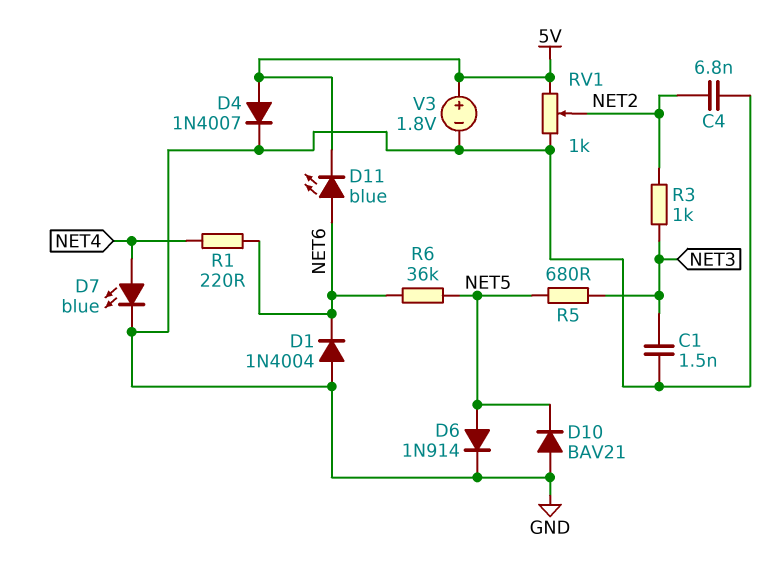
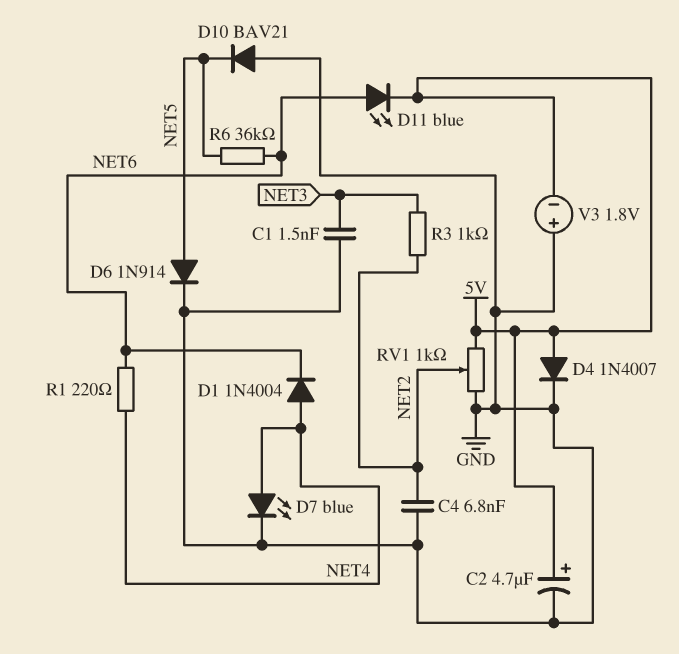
C2: none -> 4.7uF (plus 5V, minus GND)
D1: diode 1N4004 (A GND, K NET6) -> diode 1N4004 (A NET4, K NET6)
R5: 680 (NET3, NET5) -> none
V3: 1.8V (plus 5V, minus GND) -> 1.8V (plus GND, minus 5V)

